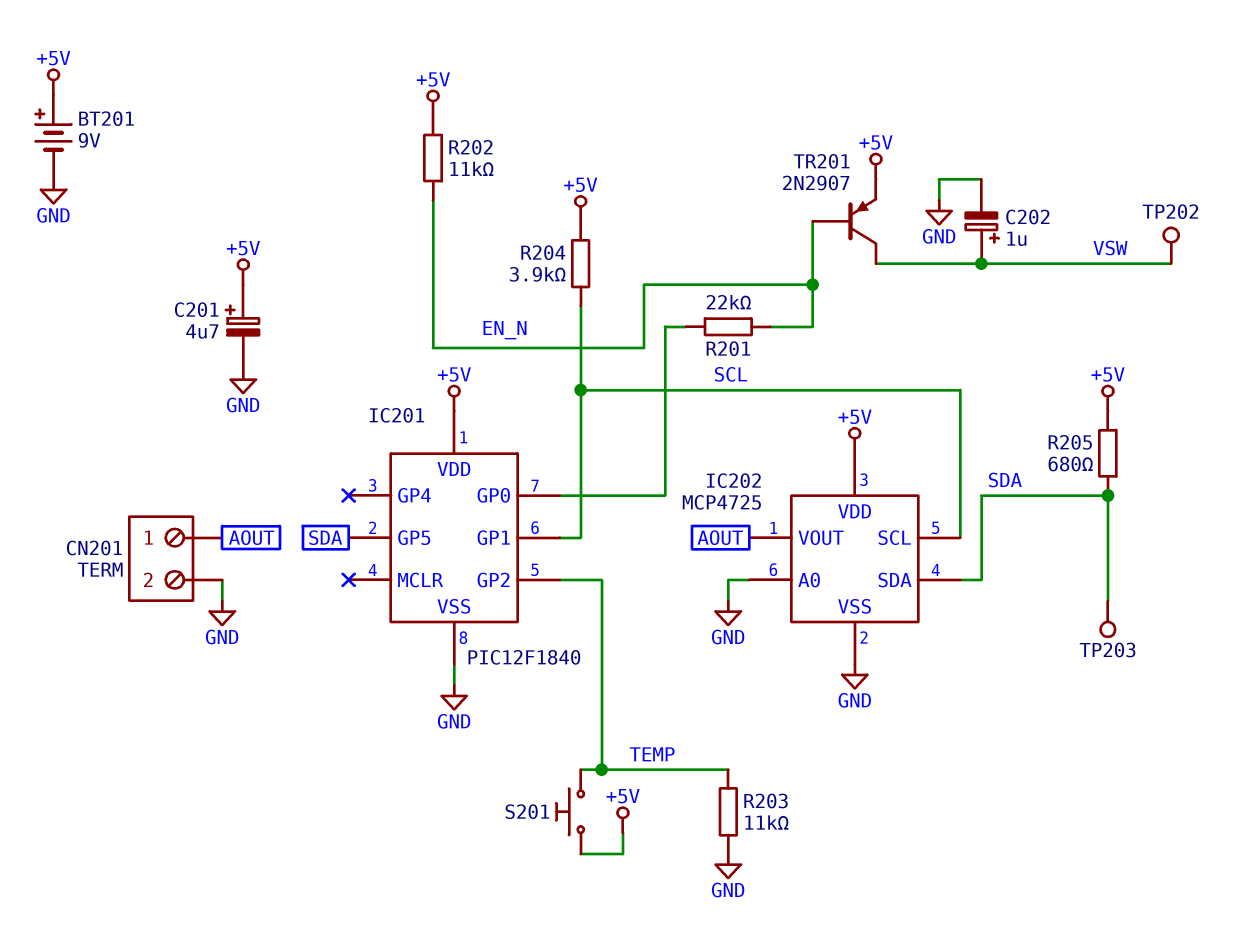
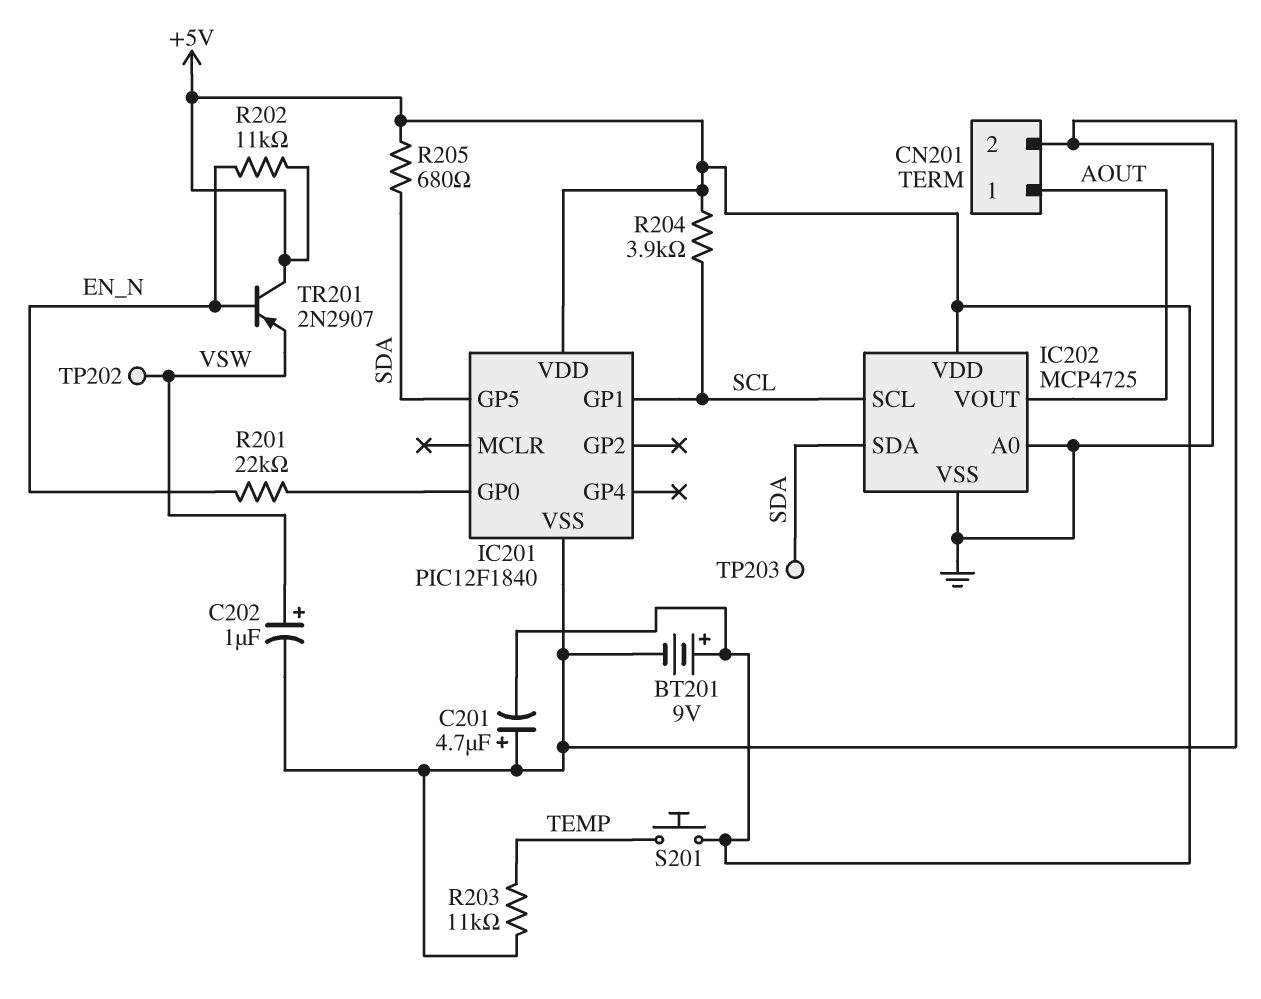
C201: 4.7uF (plus +5V, minus GND) -> 4.7uF (plus GND, minus +5V)
IC201 pin GP2: TEMP -> none
TR201: PNP 2N2907 (B EN_N, C VSW, E +5V) -> PNP 2N2907 (B EN_N, C +5V, E VSW)

